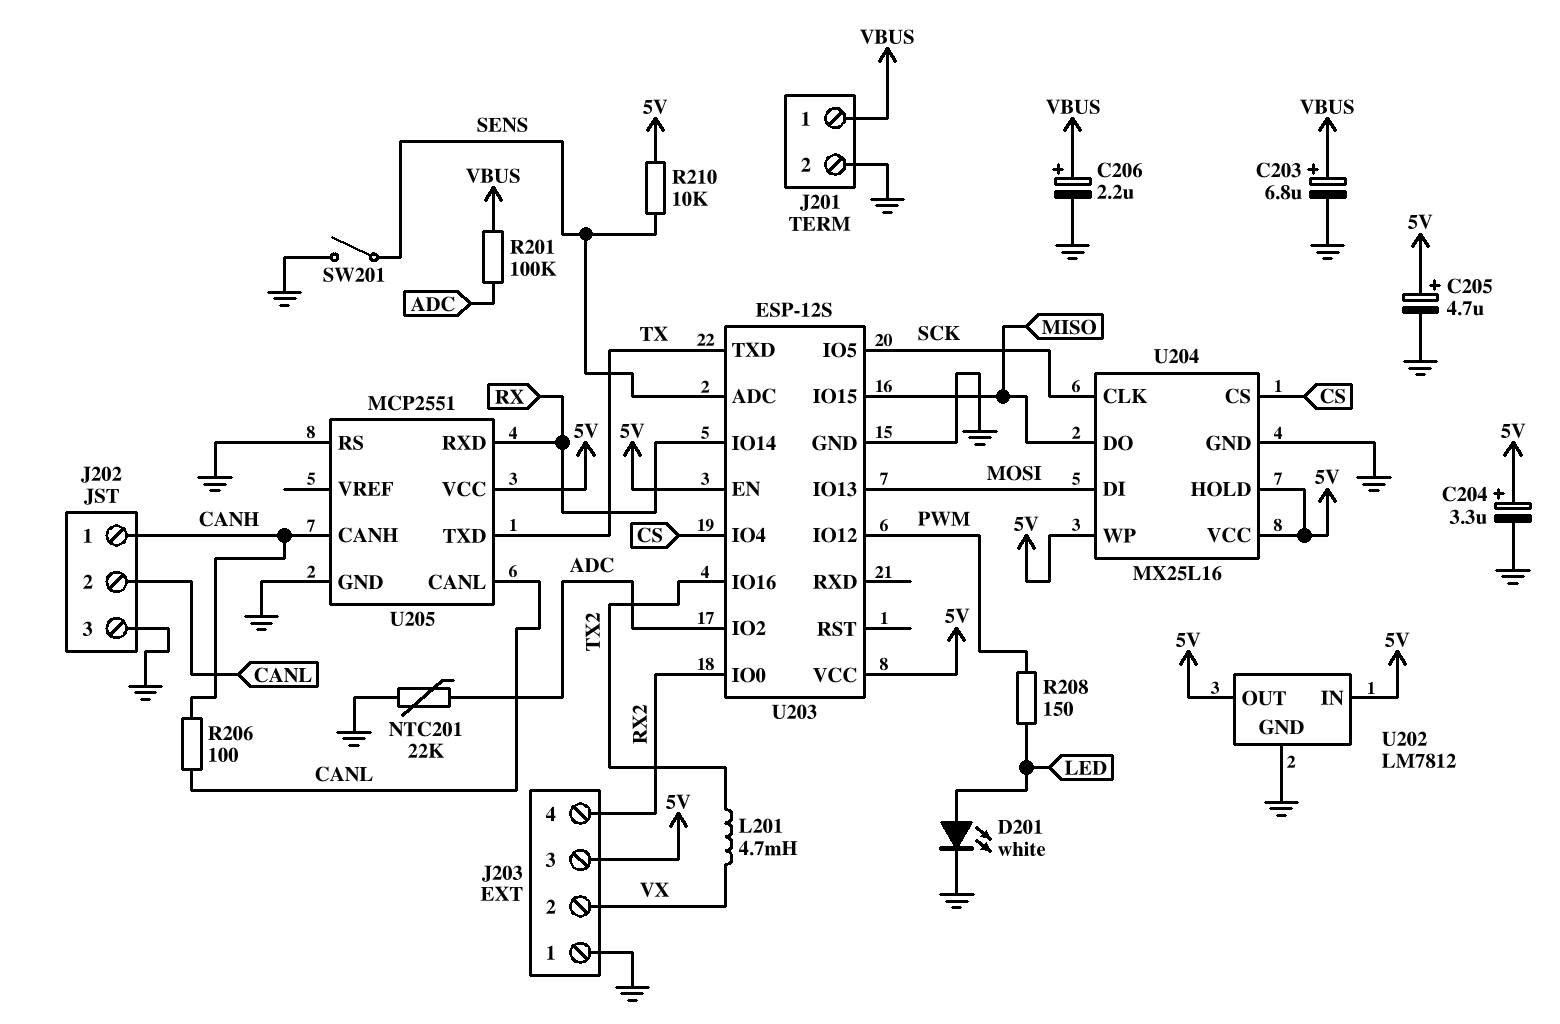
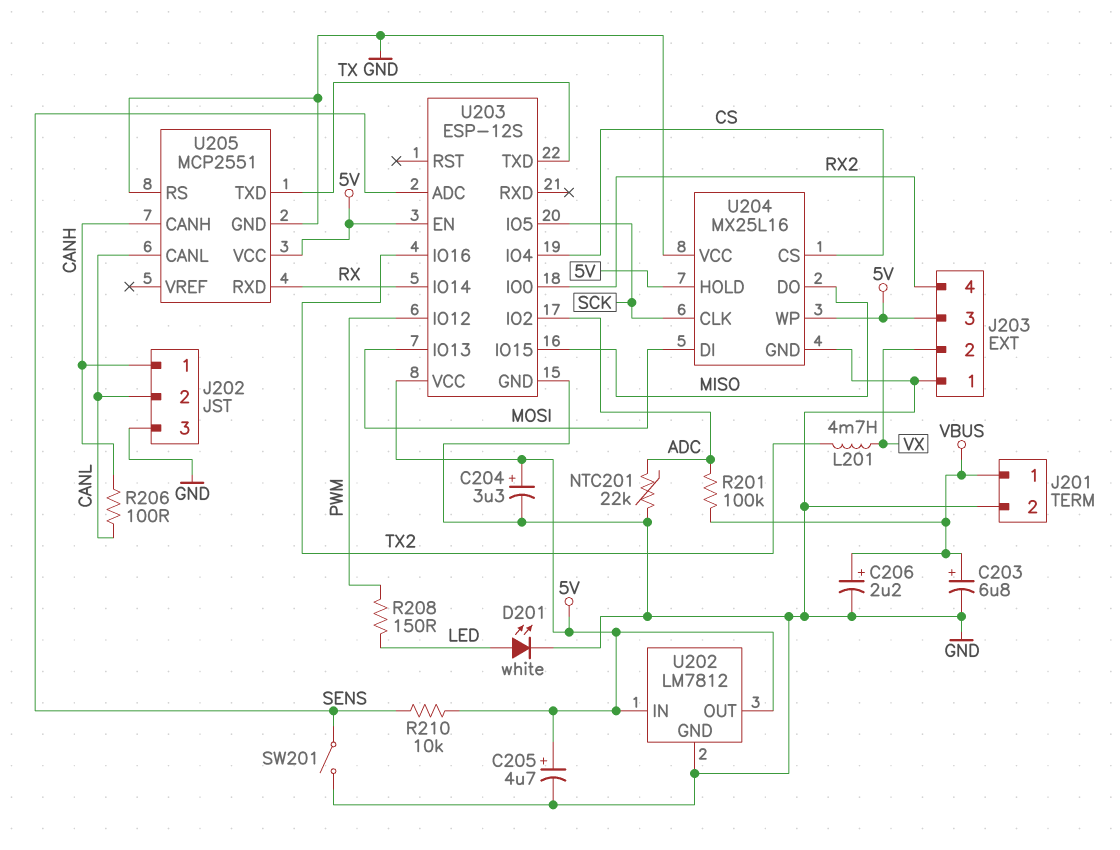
U204 pin VCC: 5V -> GND

